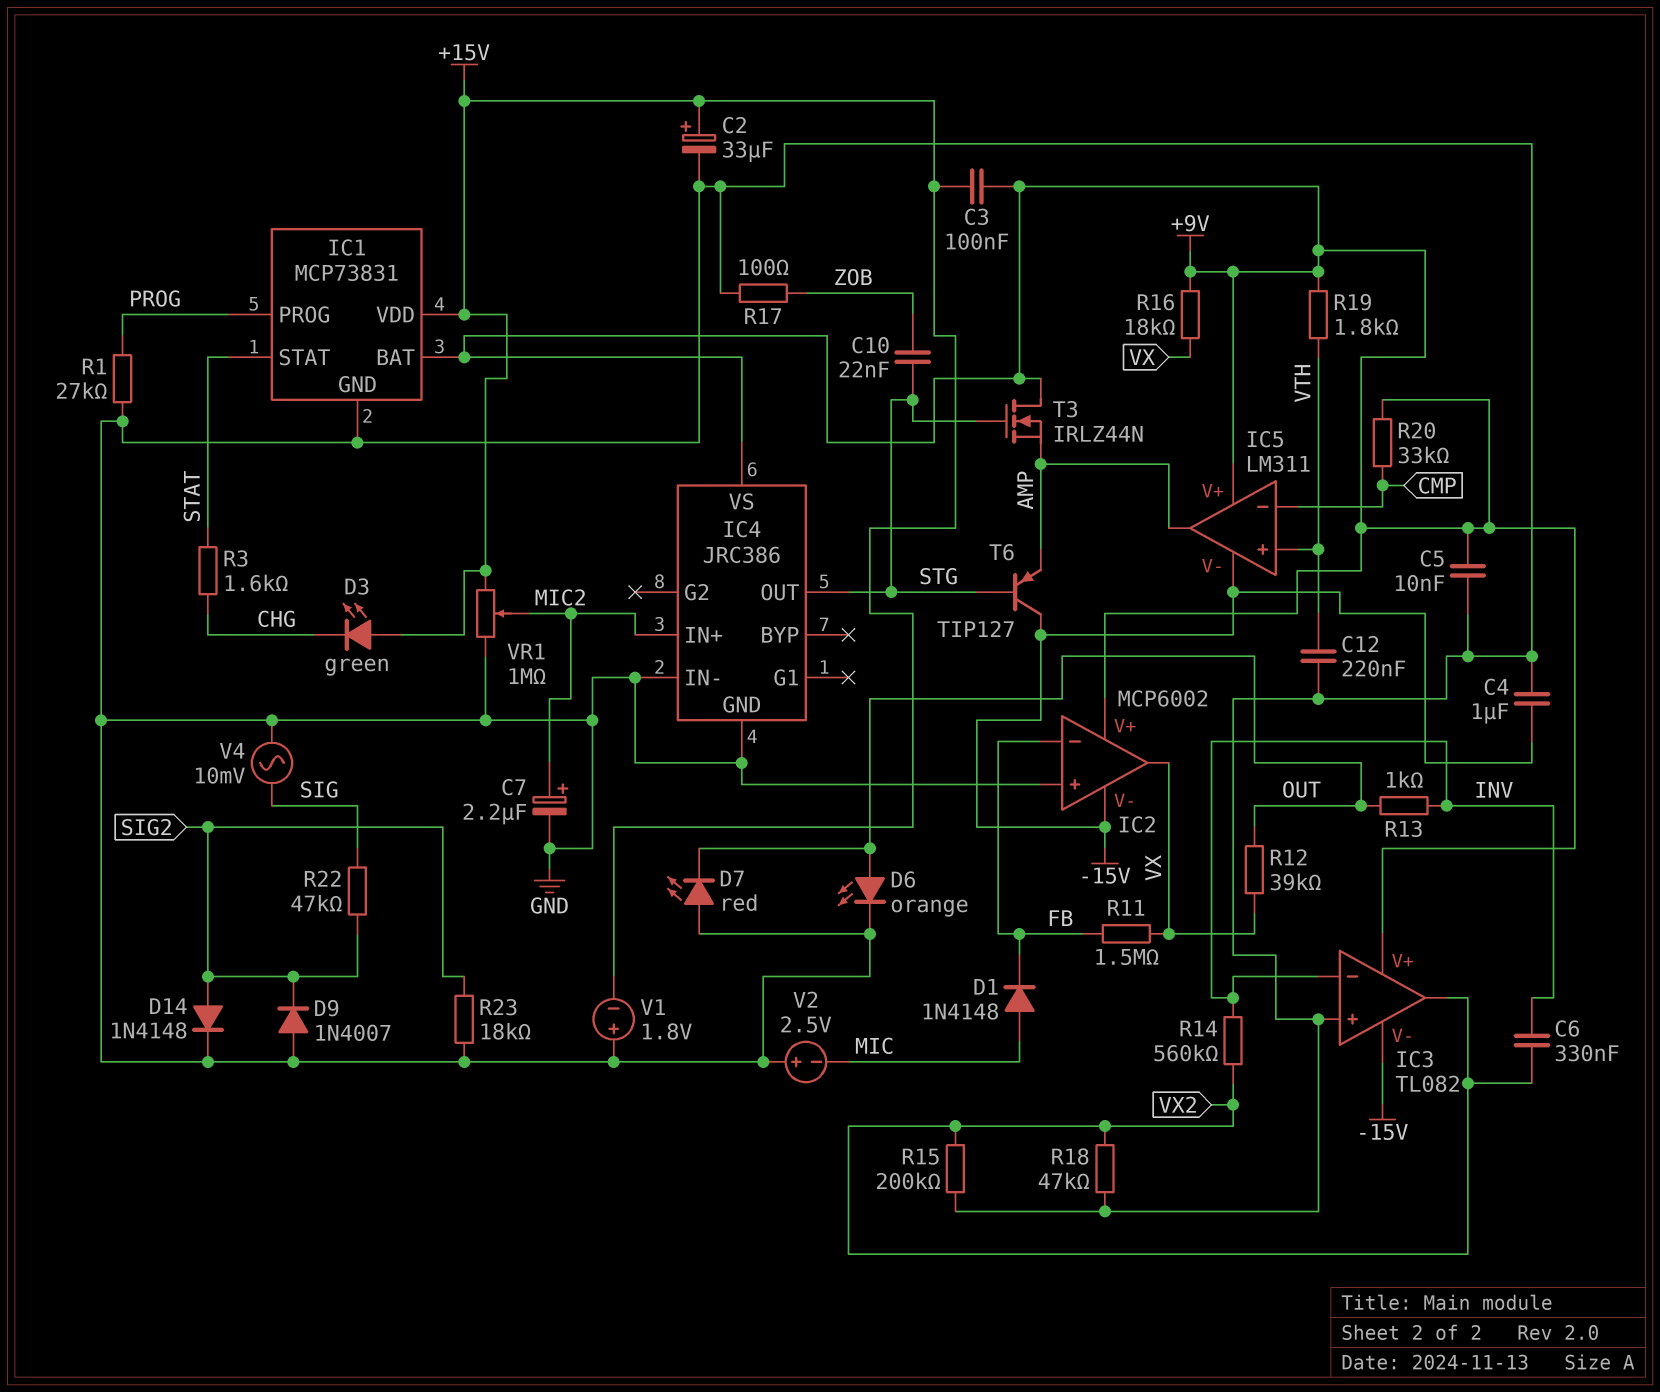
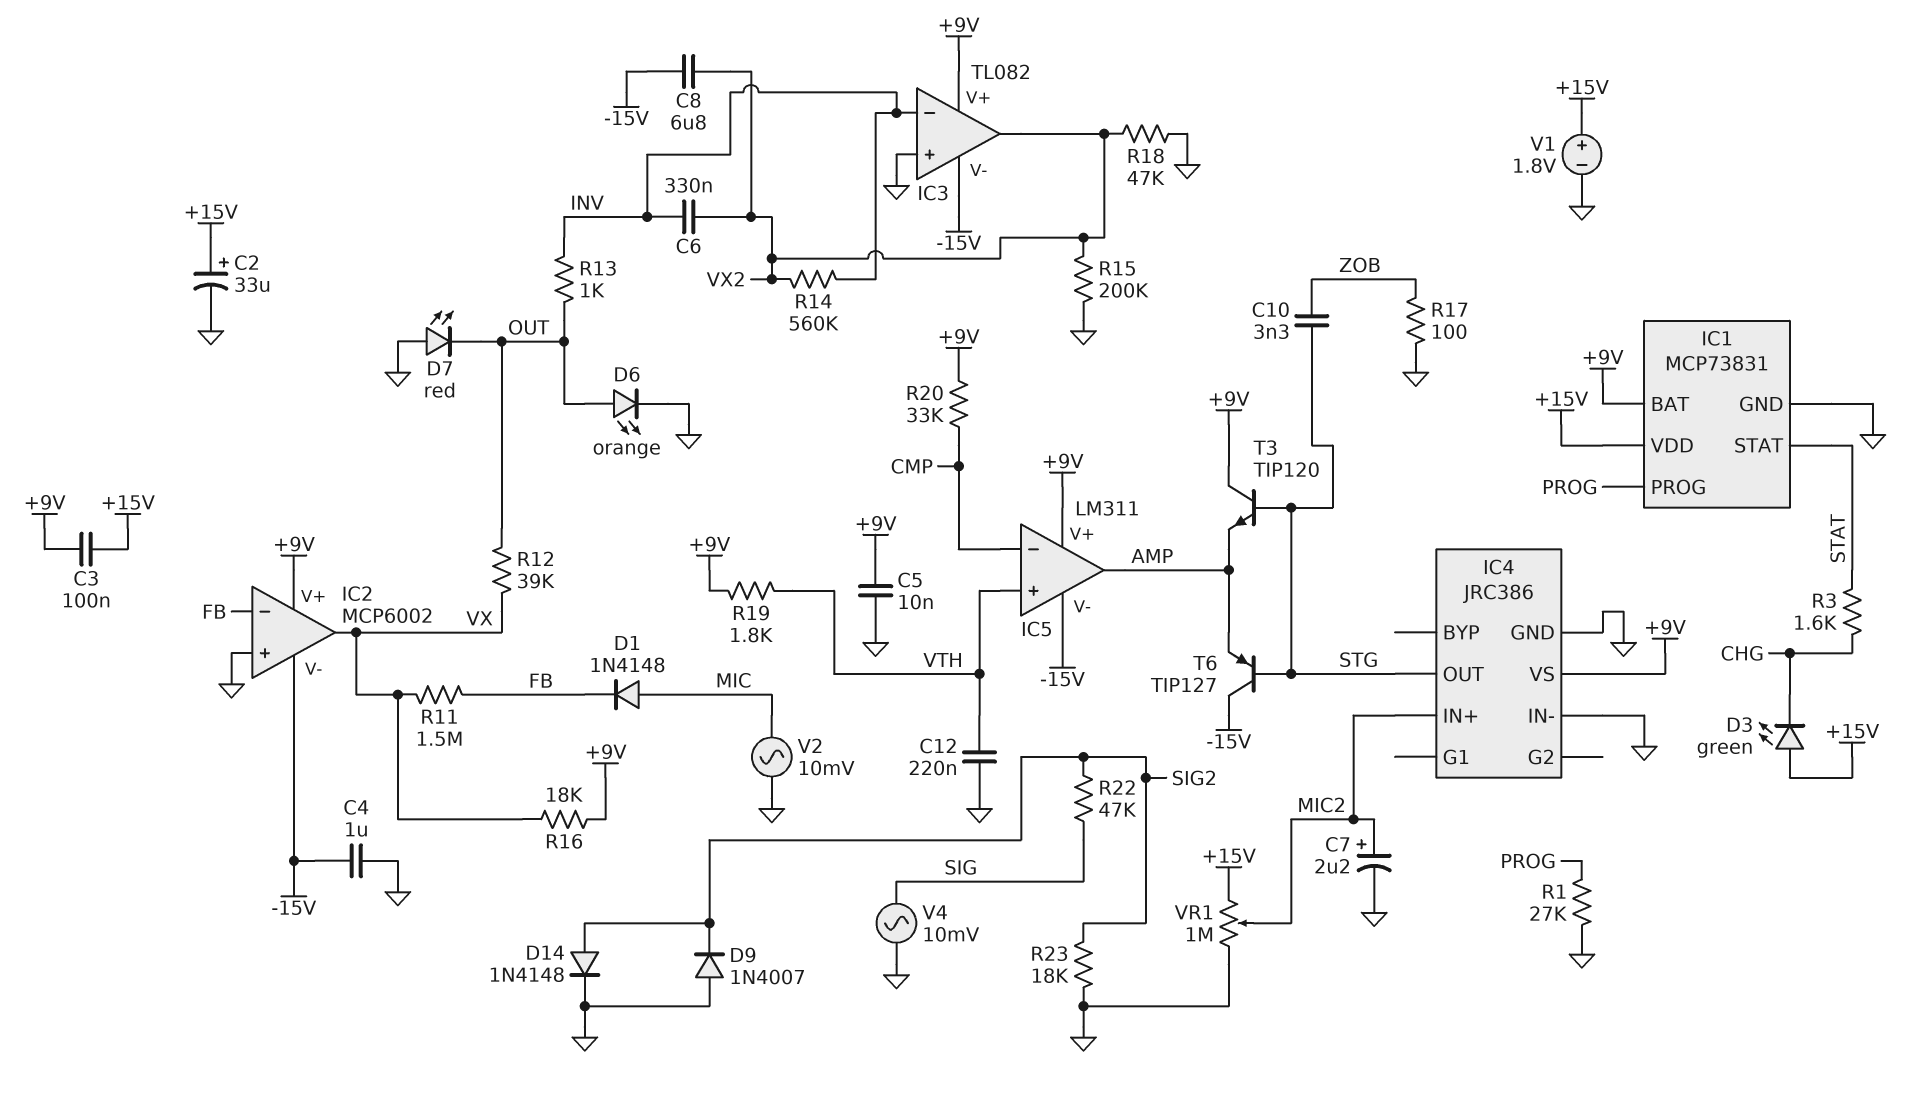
C8: none -> 6.8uF (-15V, VX2)
C10: 22nF (STG, ZOB) -> 3.3nF (STG, ZOB)
T3: NMOS IRLZ44N (G STG, D +9V, S AMP) -> NPN TIP120 (B STG, C +9V, E AMP)
V1: 1.8V (plus GND, minus +15V) -> 1.8V (plus +15V, minus GND)
V2: 2.5V (plus GND, minus MIC) -> AC 10mV (GND, MIC)

